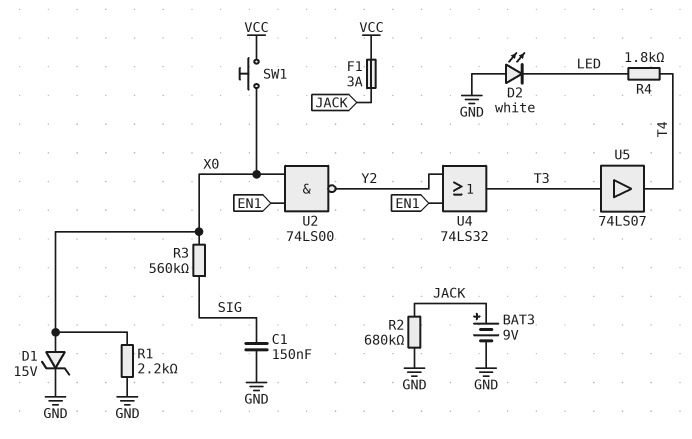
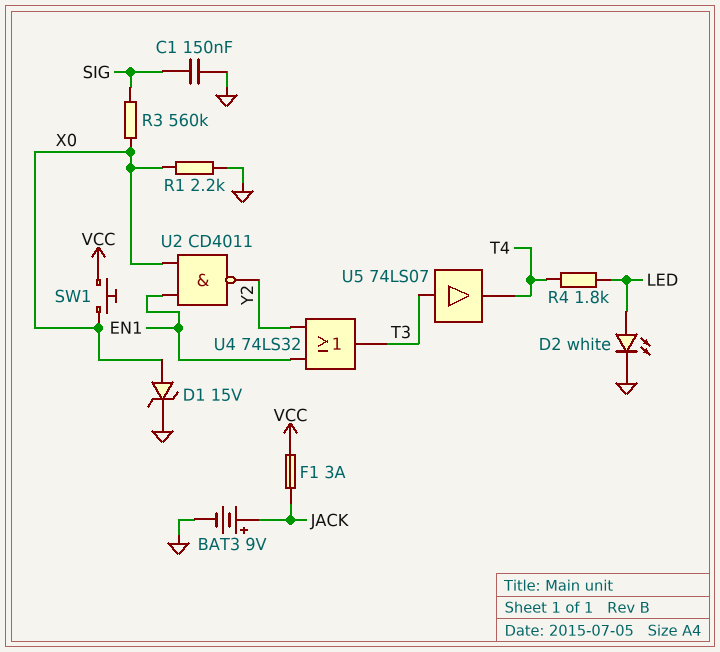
D2: LED white (A GND, K LED) -> LED white (A LED, K GND)
R2: 680k (GND, JACK) -> none
U2: NAND 74LS00 (in EN1, in X0, out Y2) -> NAND CD4011 (in EN1, in X0, out Y2)

